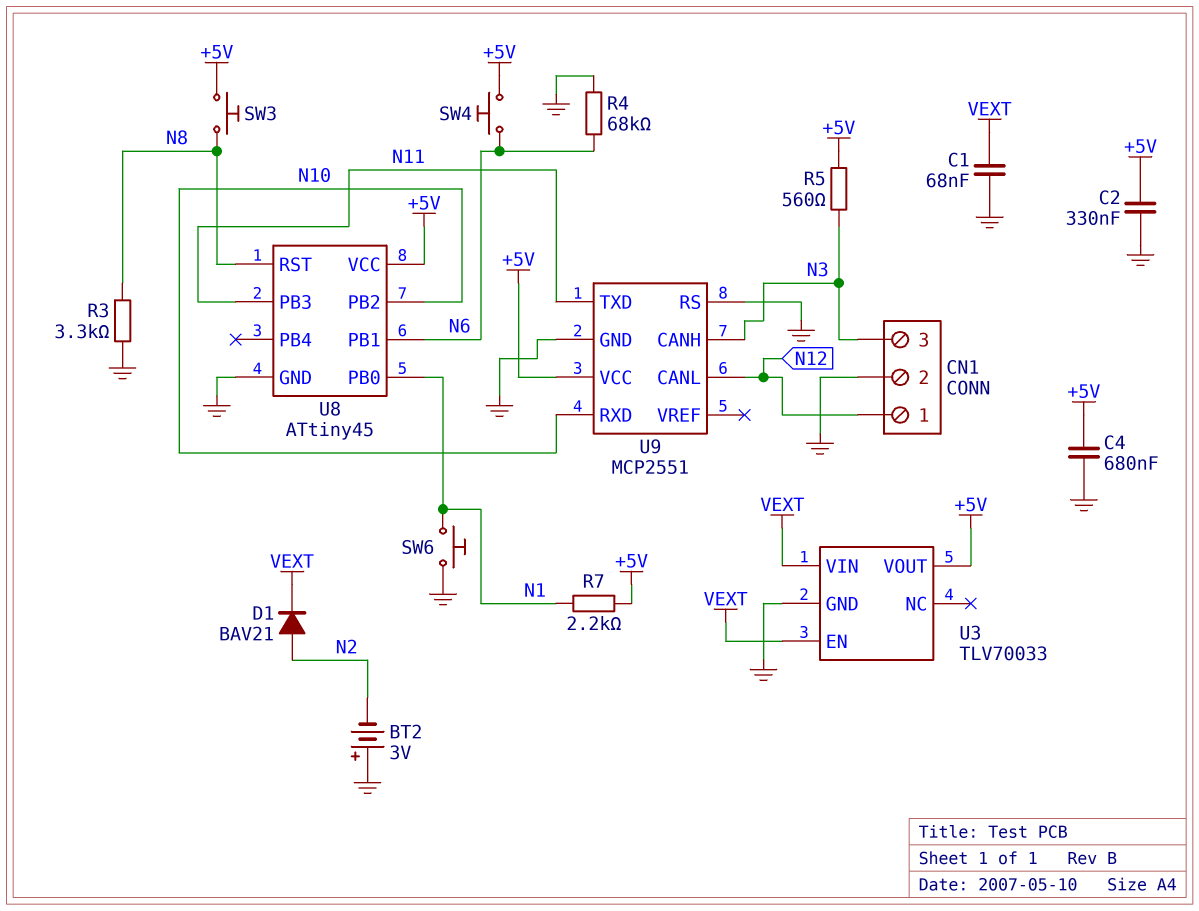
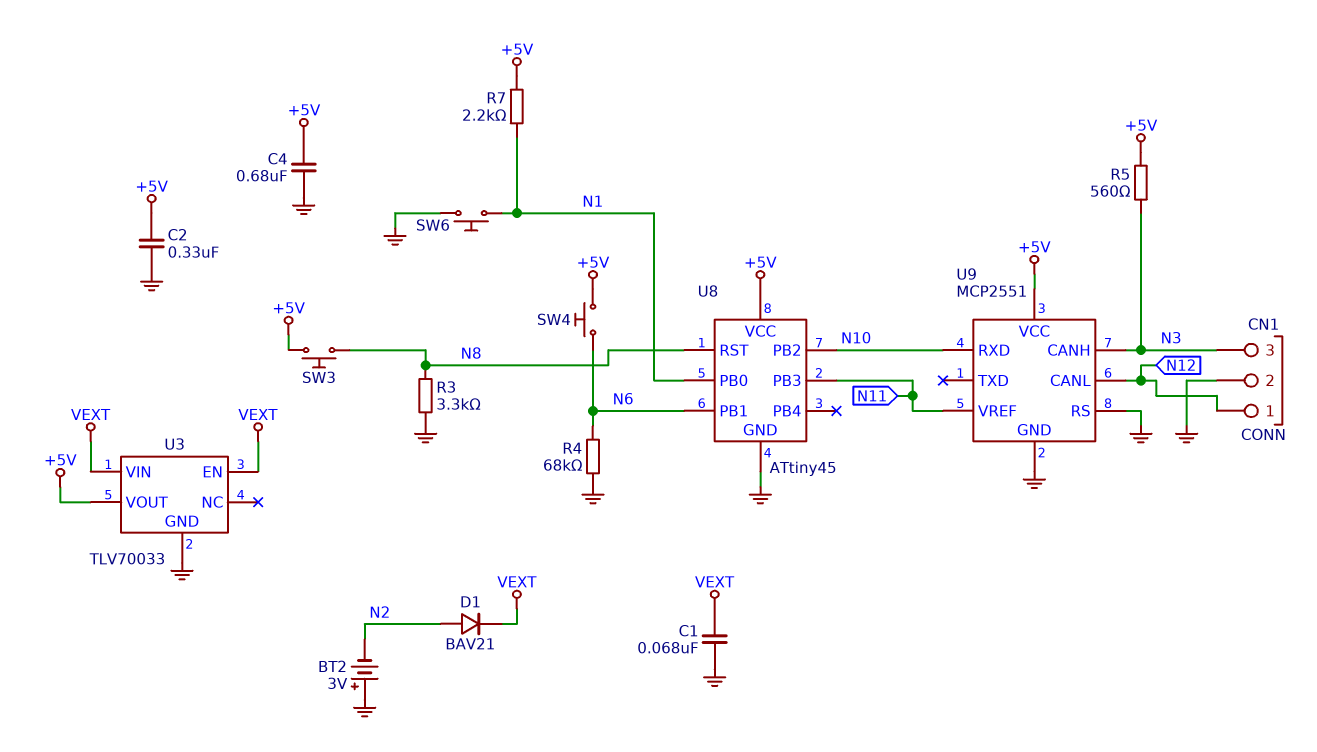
U9 pin TXD: N11 -> none
U9 pin VREF: none -> N11

